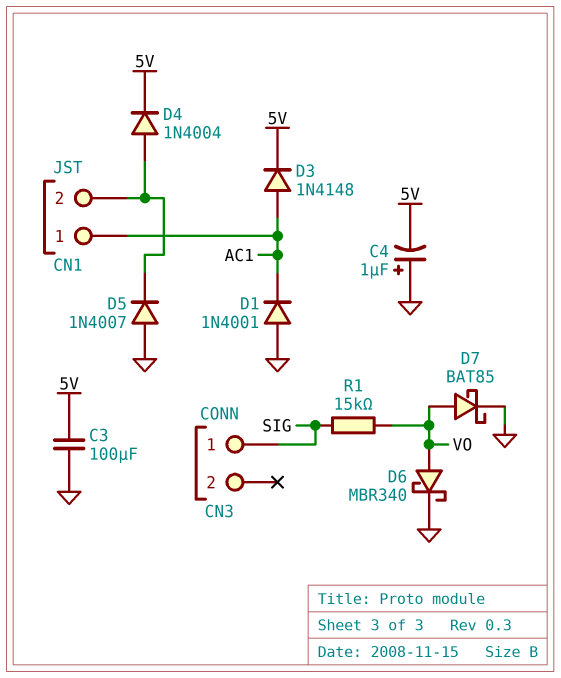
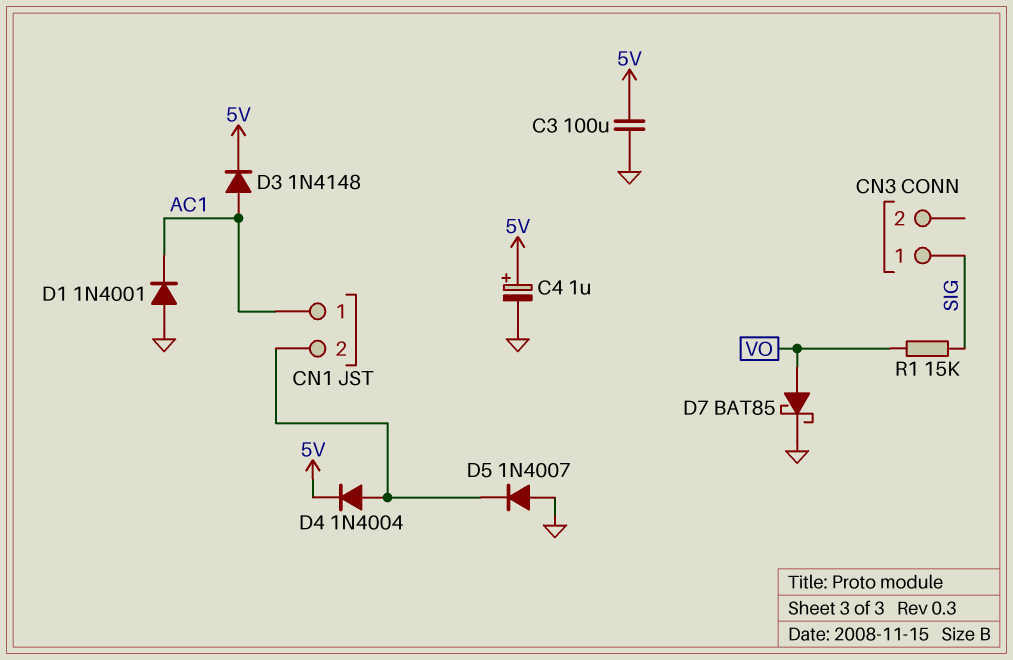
C4: 1uF (plus GND, minus 5V) -> 1uF (plus 5V, minus GND)
D6: schottky MBR340 (A VO, K GND) -> none

